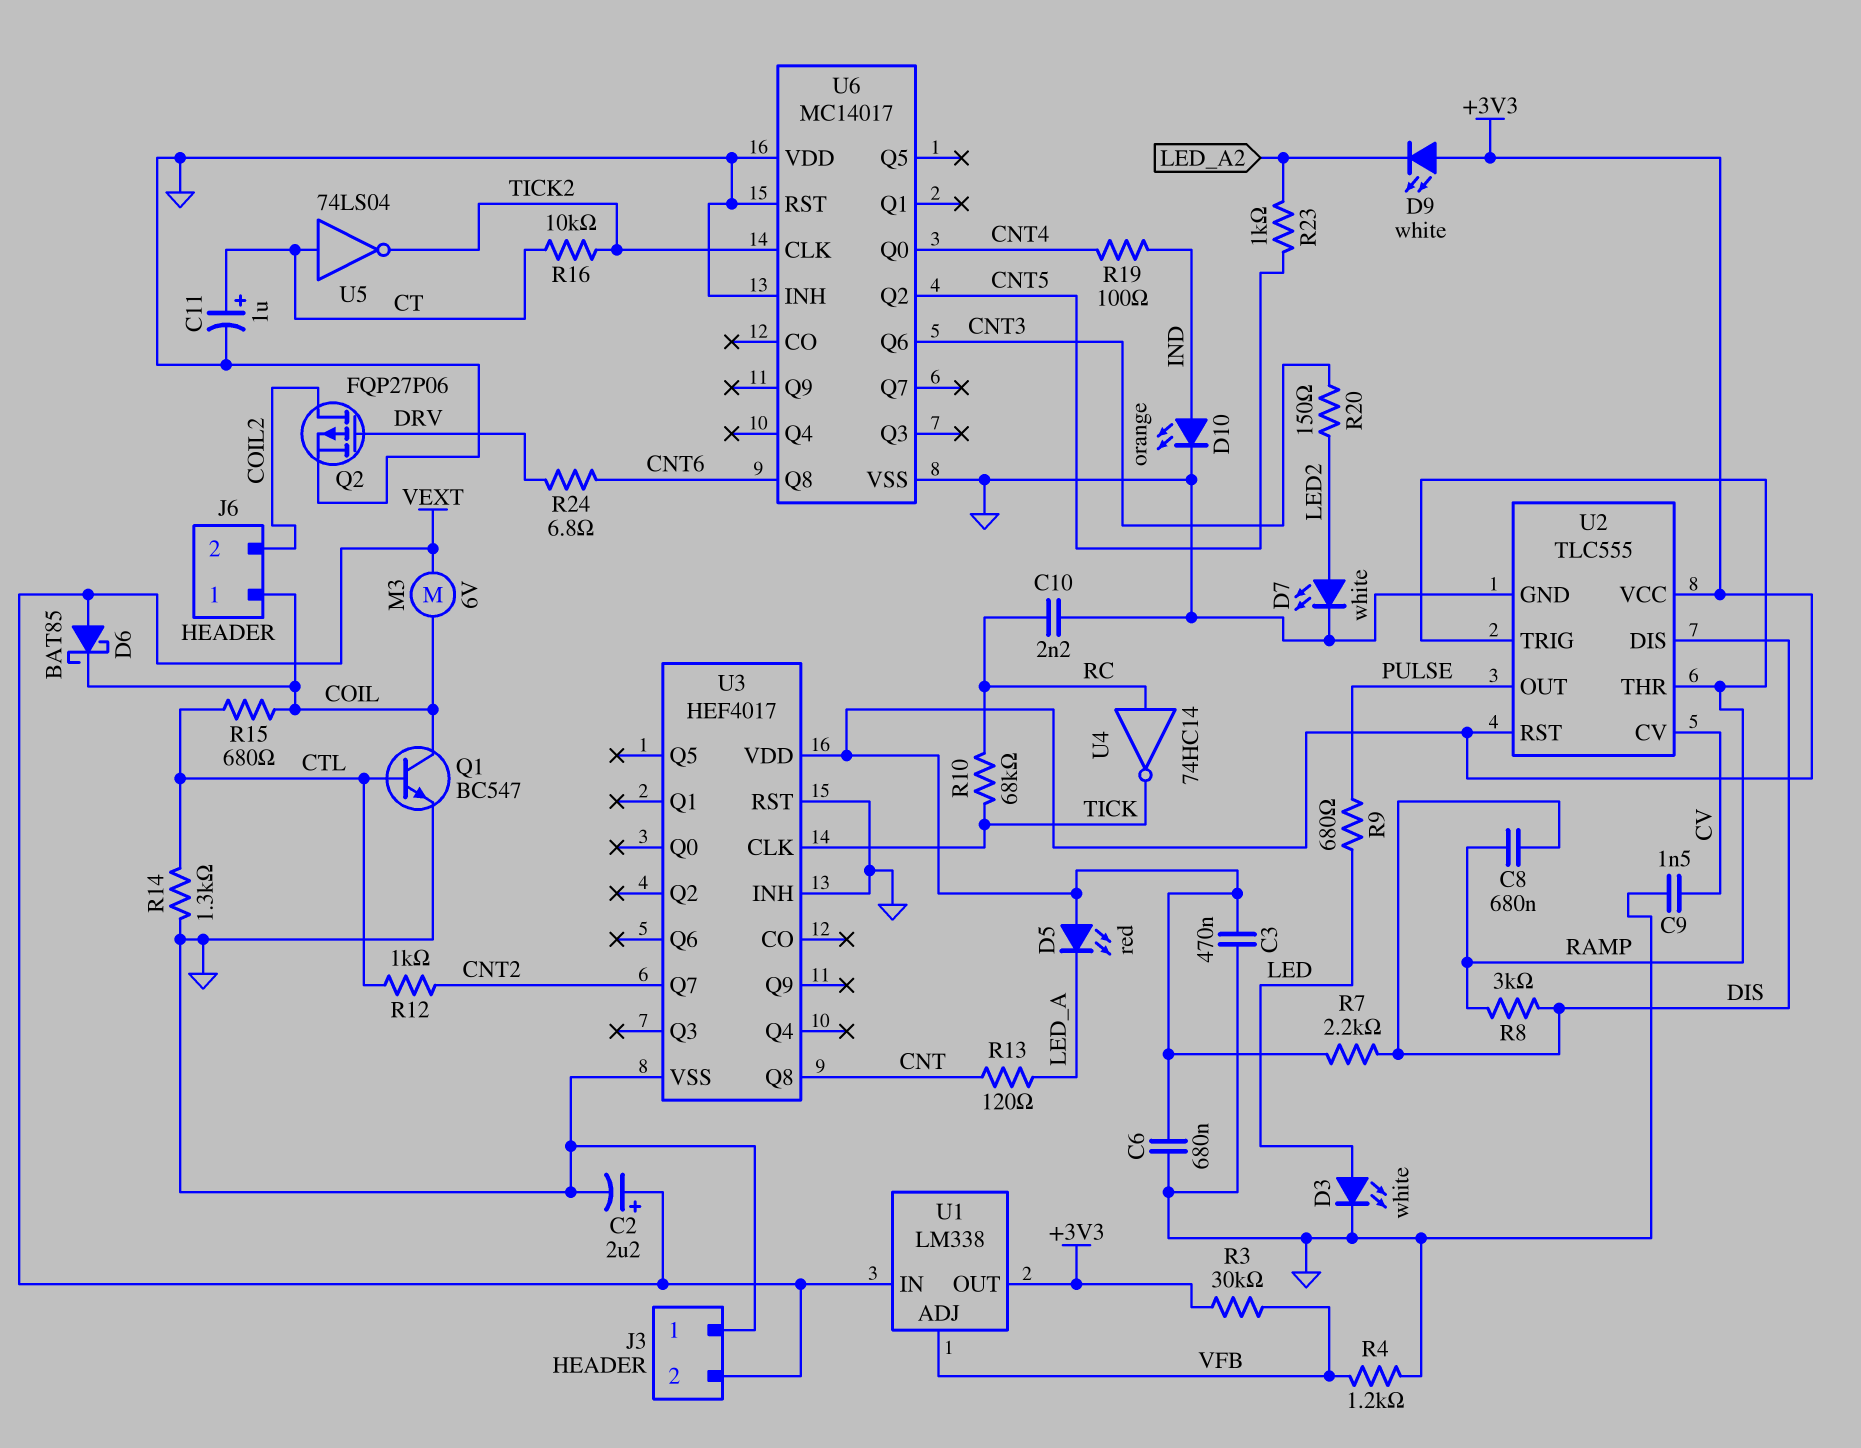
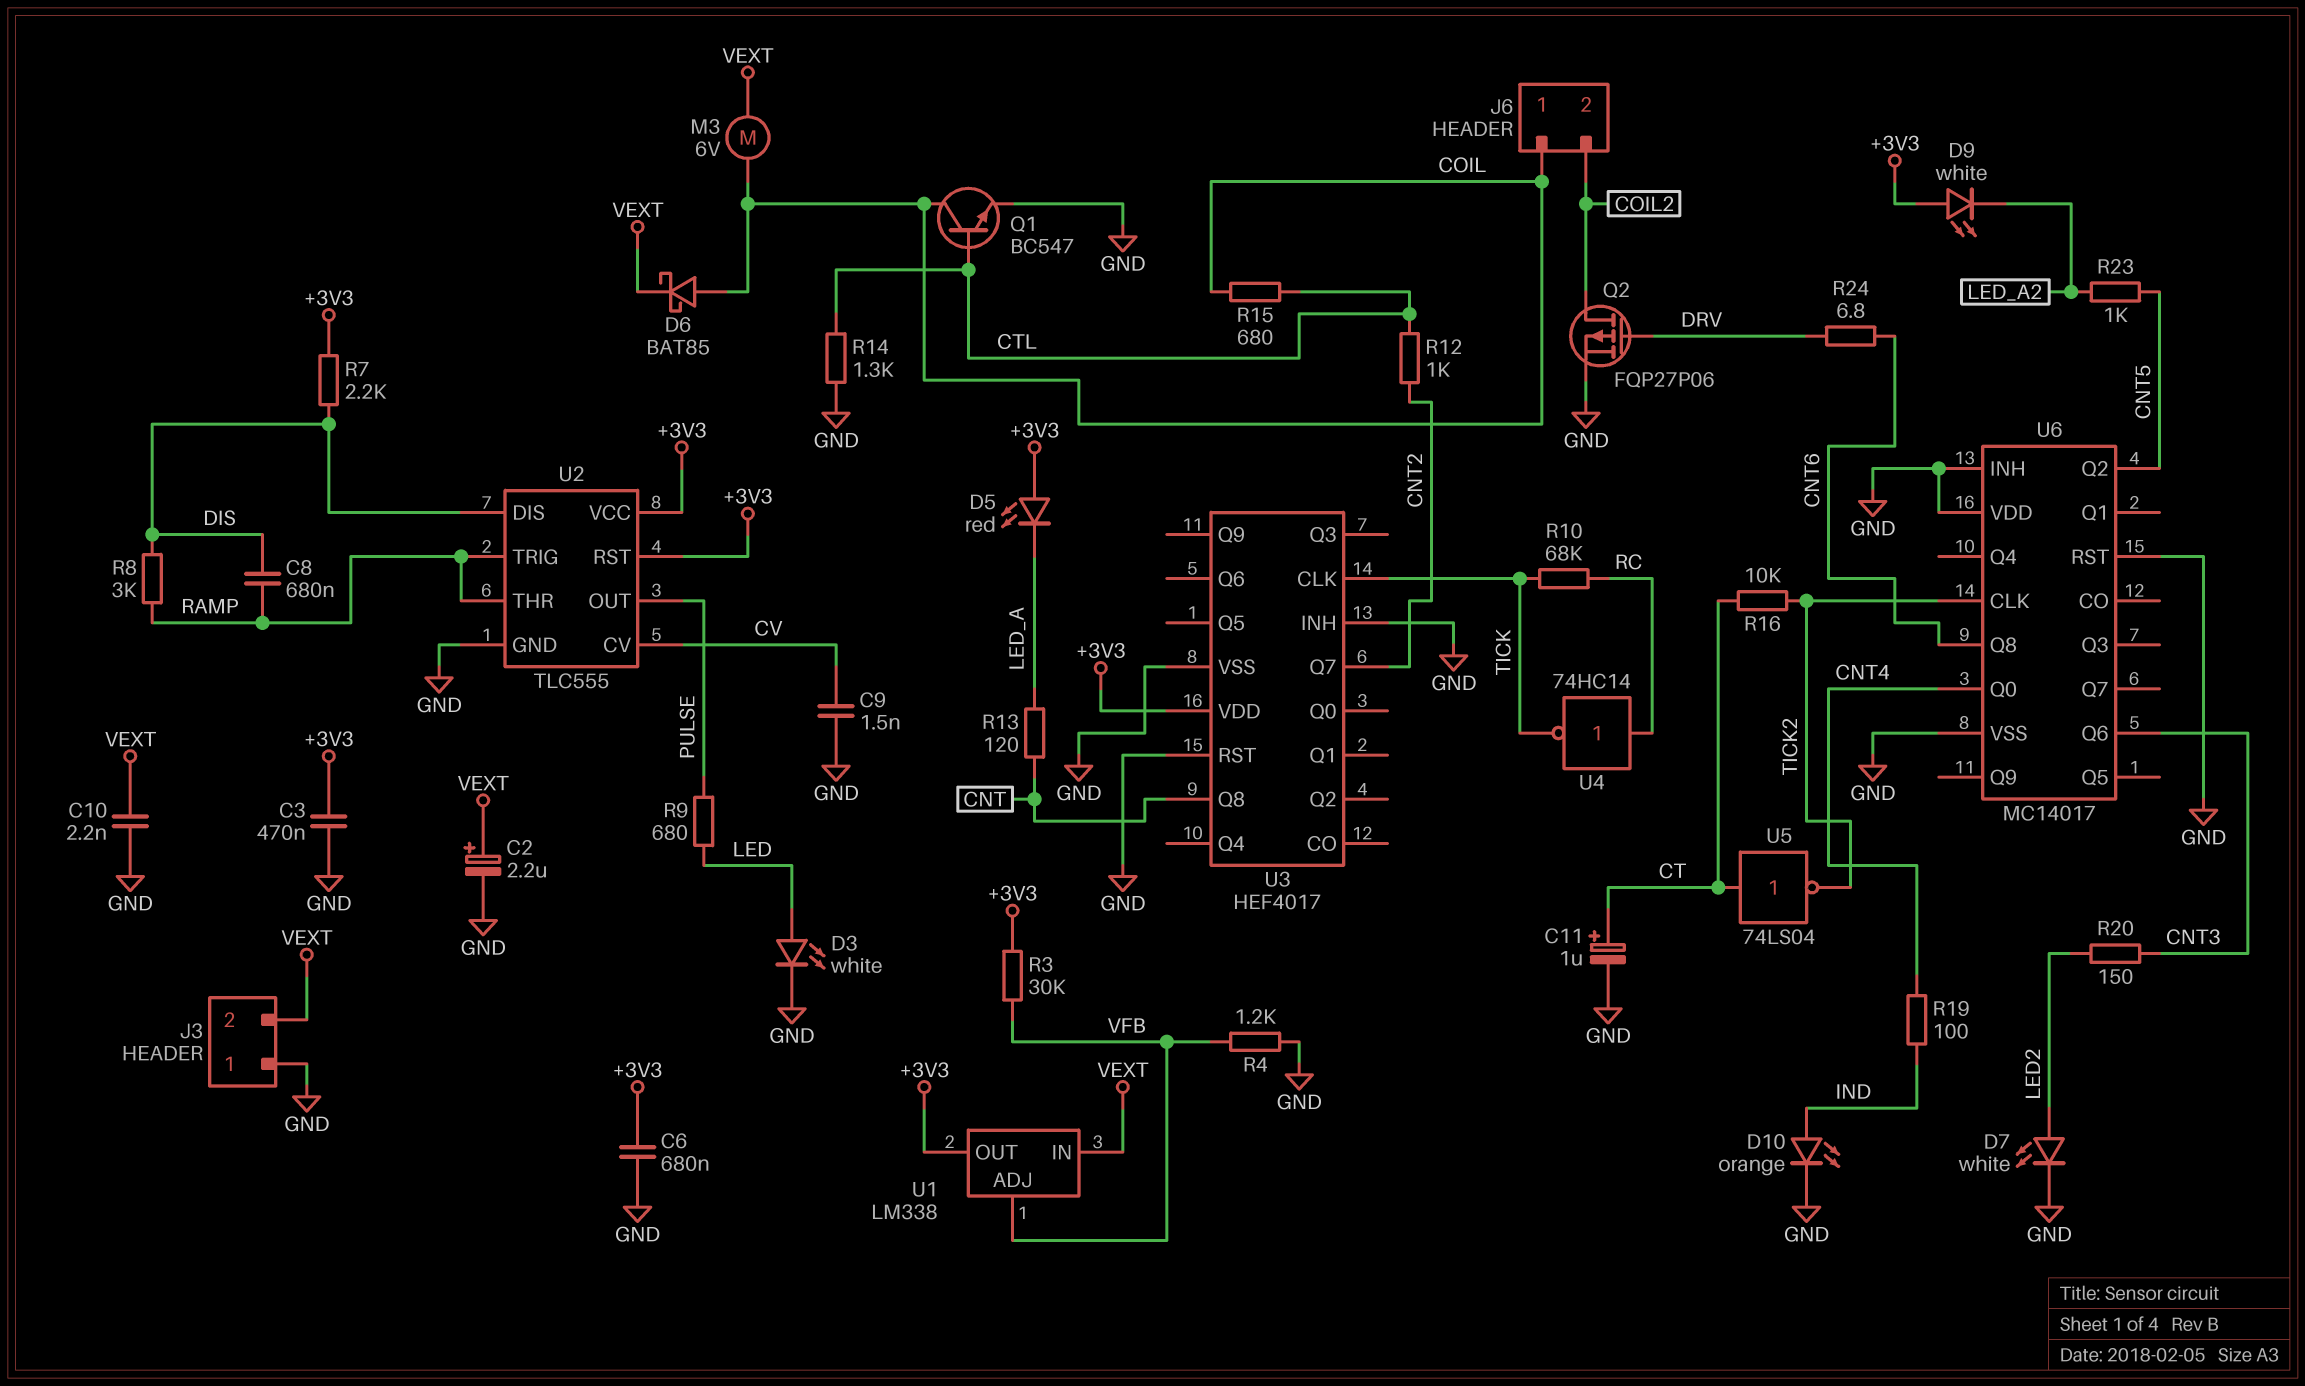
C10: 2.2nF (GND, RC) -> 2.2nF (GND, VEXT)
D6: schottky BAT85 (A VEXT, K COIL) -> schottky BAT85 (A COIL, K VEXT)

